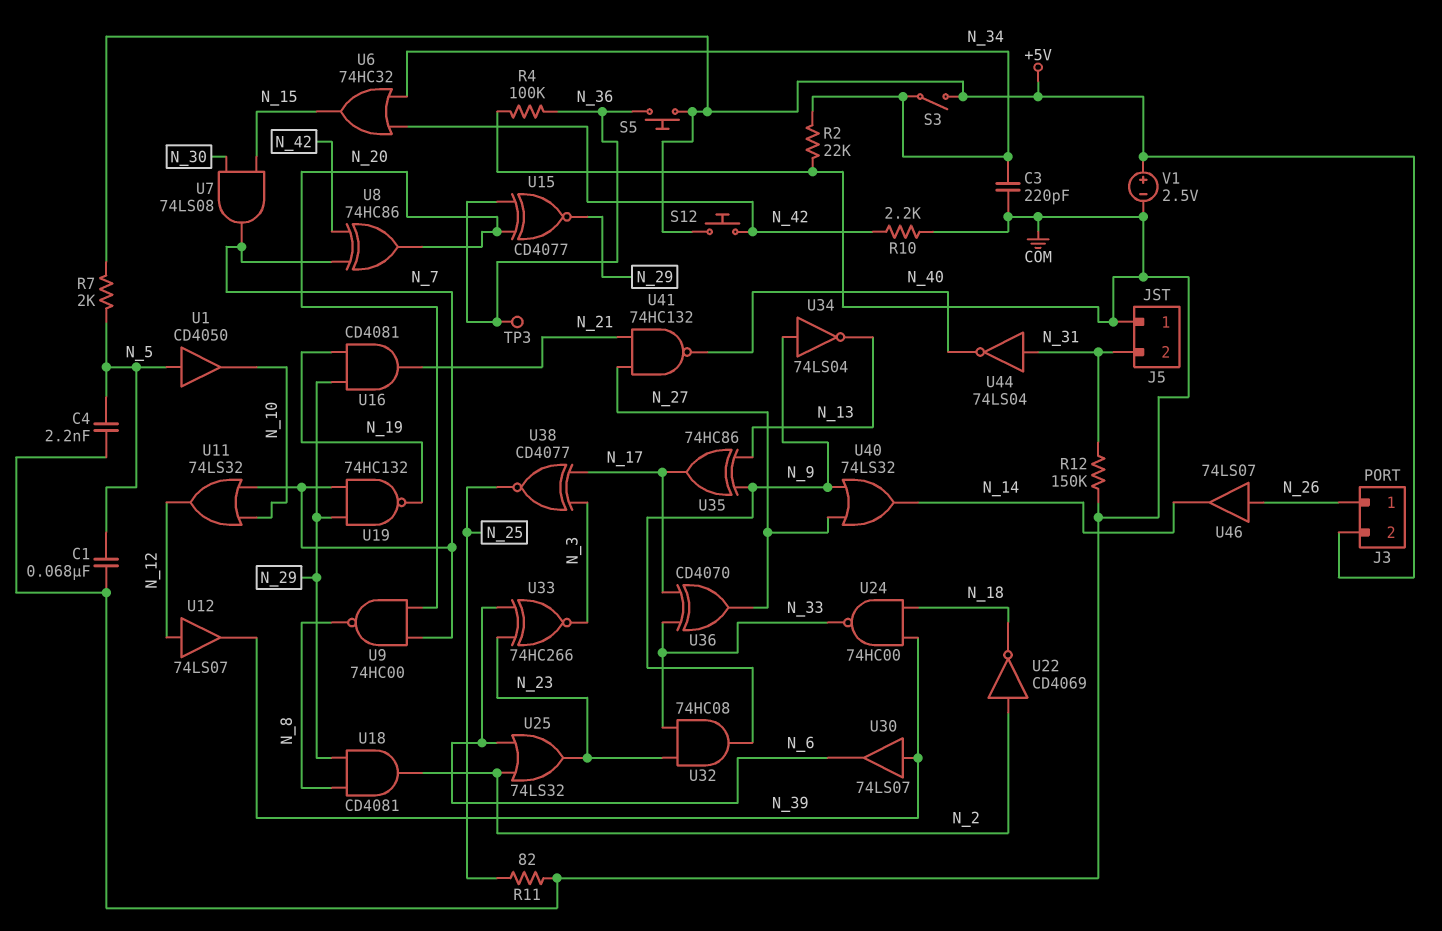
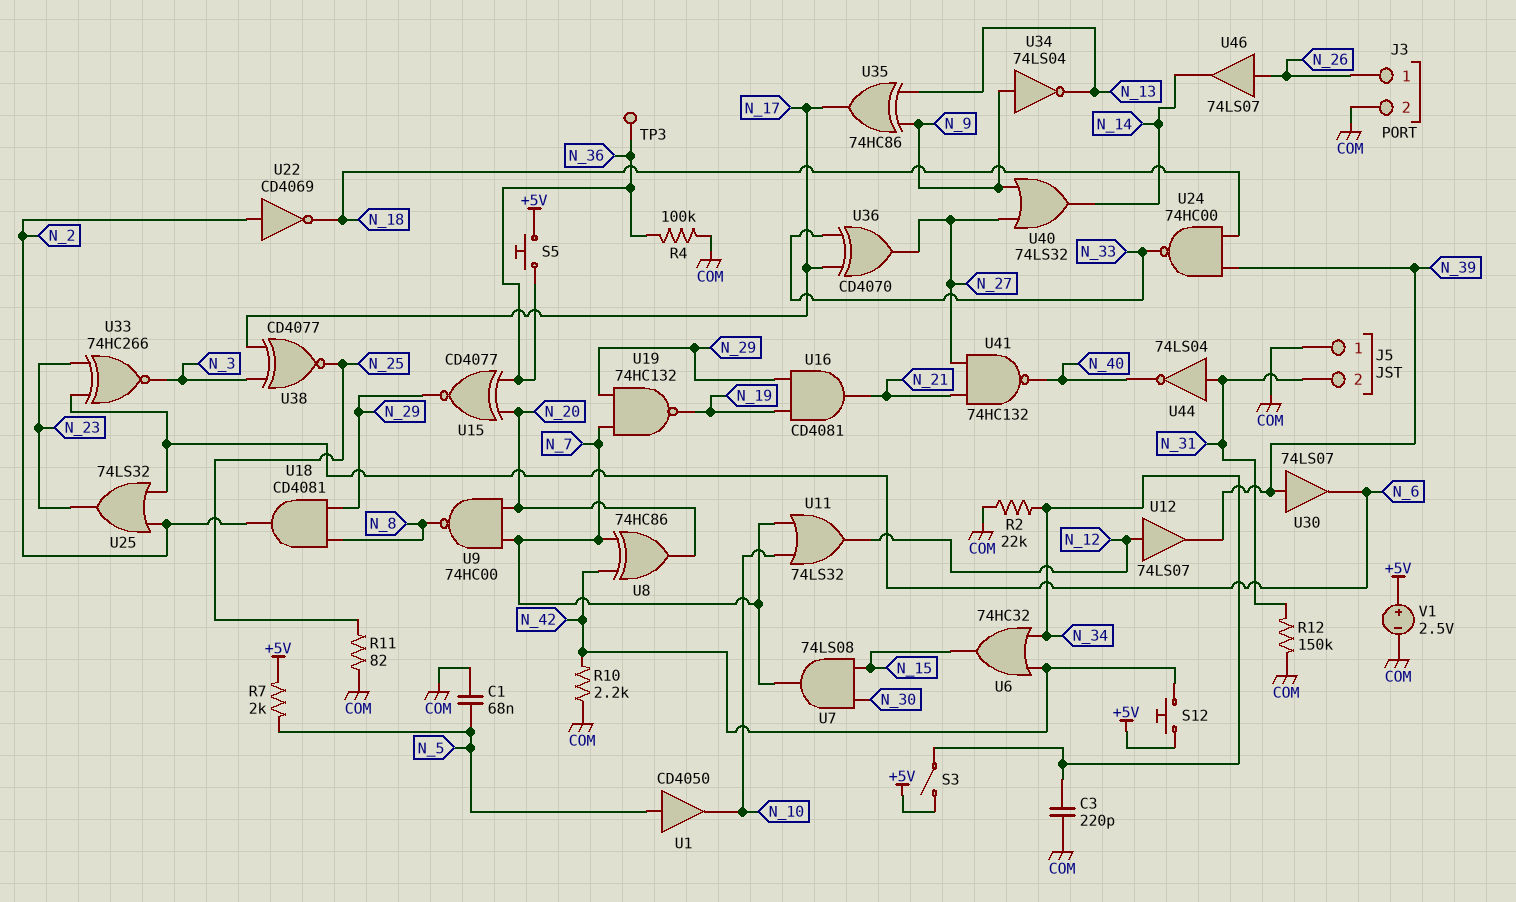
C4: 2.2nF (COM, N_5) -> none
J3 pin 2: +5V -> COM
U32: AND 74HC08 (in N_23, in N_33, out N_9) -> none

